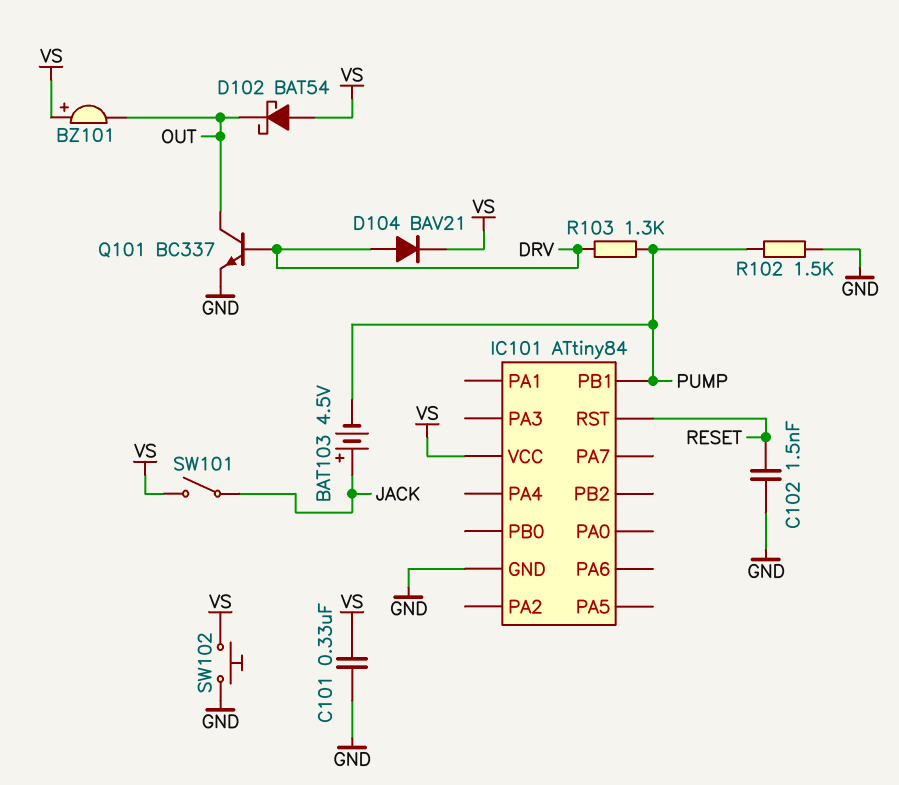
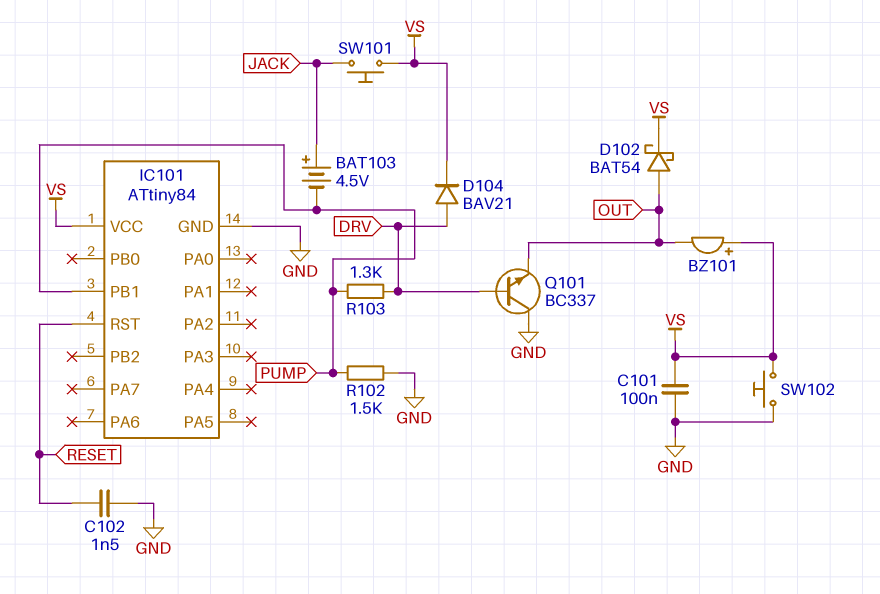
C101: 330nF (GND, VS) -> 100nF (GND, VS)
D102: schottky BAT54 (A VS, K OUT) -> schottky BAT54 (A OUT, K VS)
Q101: NPN BC337 (B DRV, C OUT, E GND) -> NPN BC337 (B DRV, C GND, E OUT)
SW101: switch (JACK, VS) -> button (JACK, VS)

